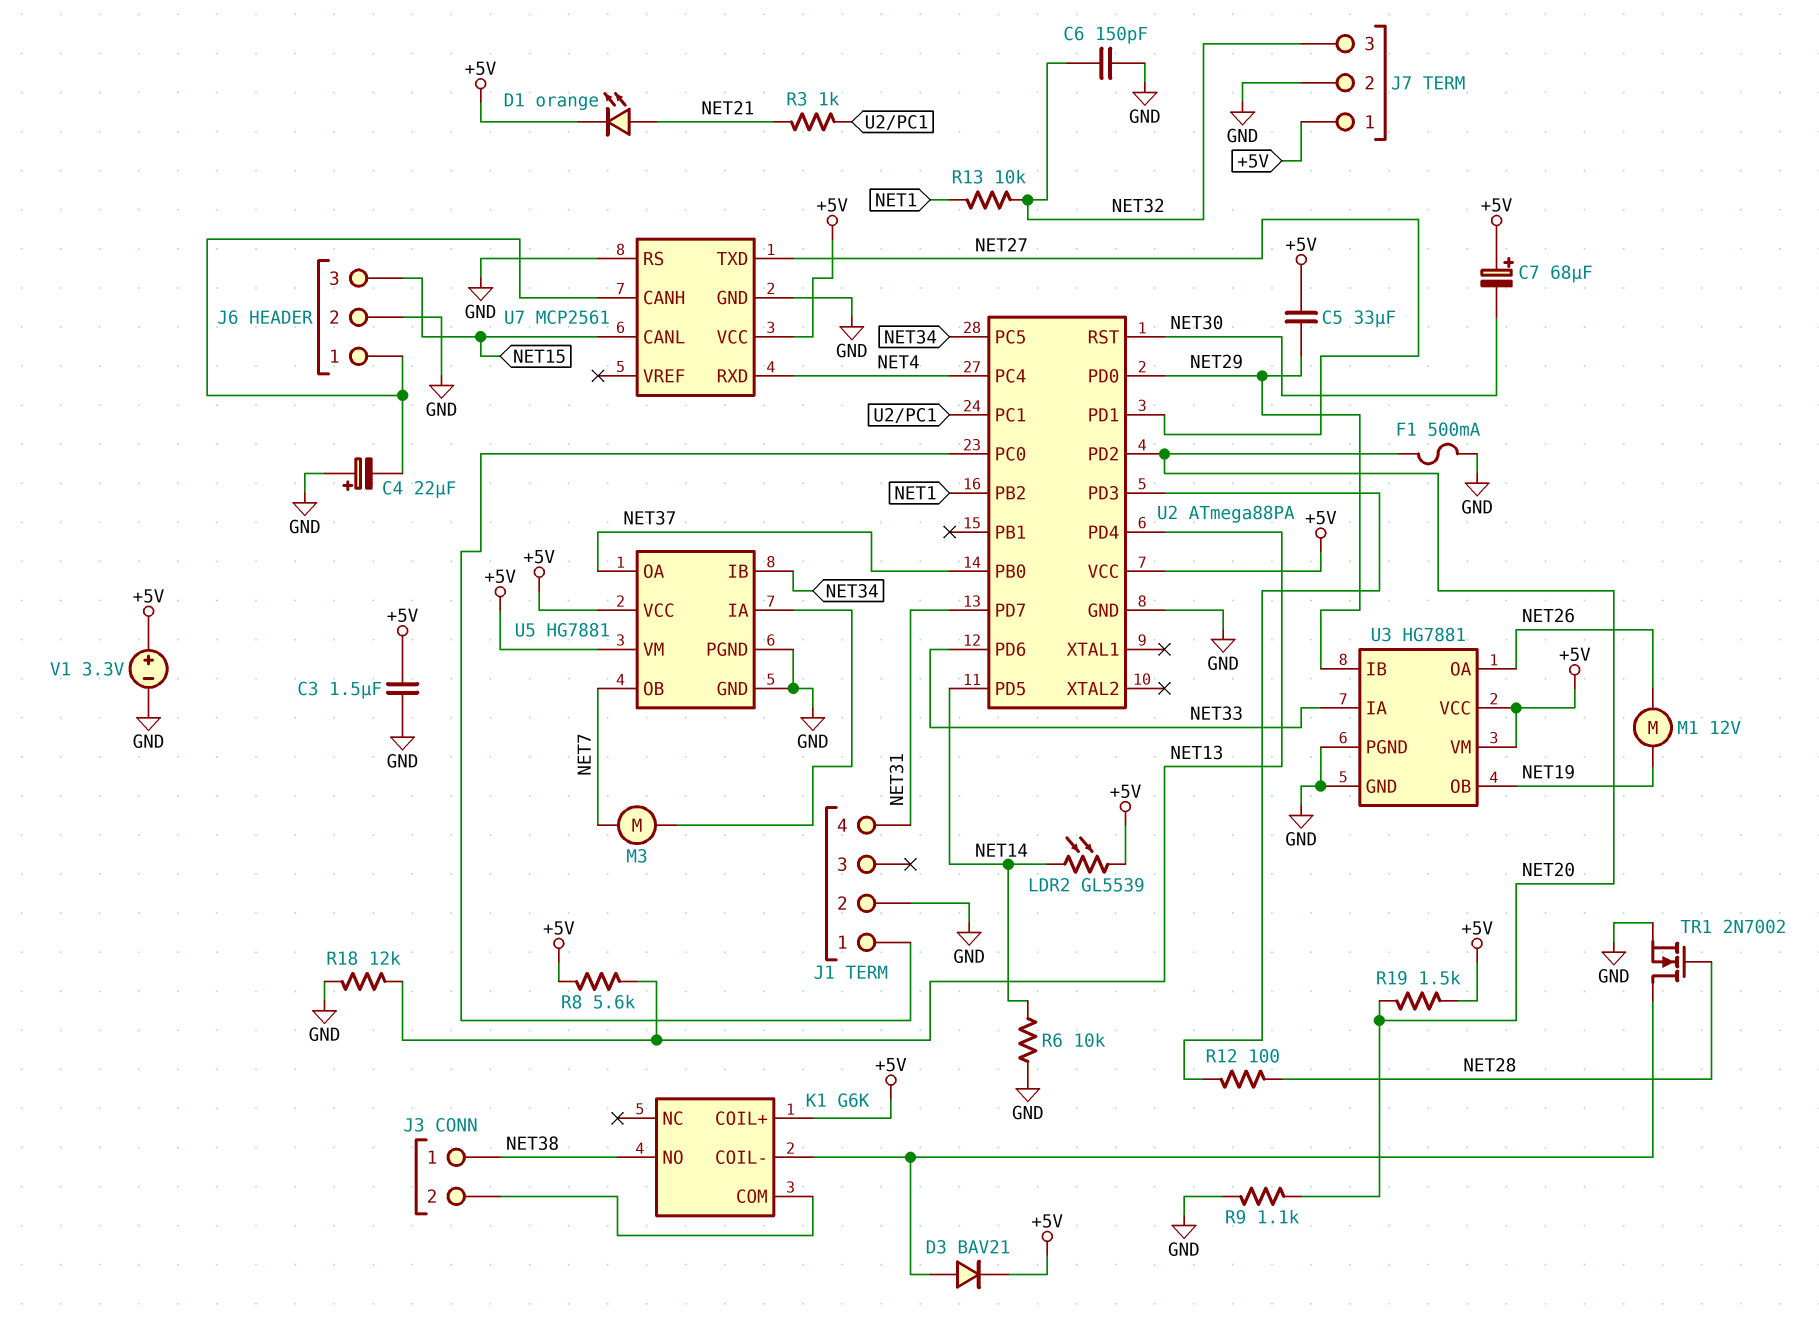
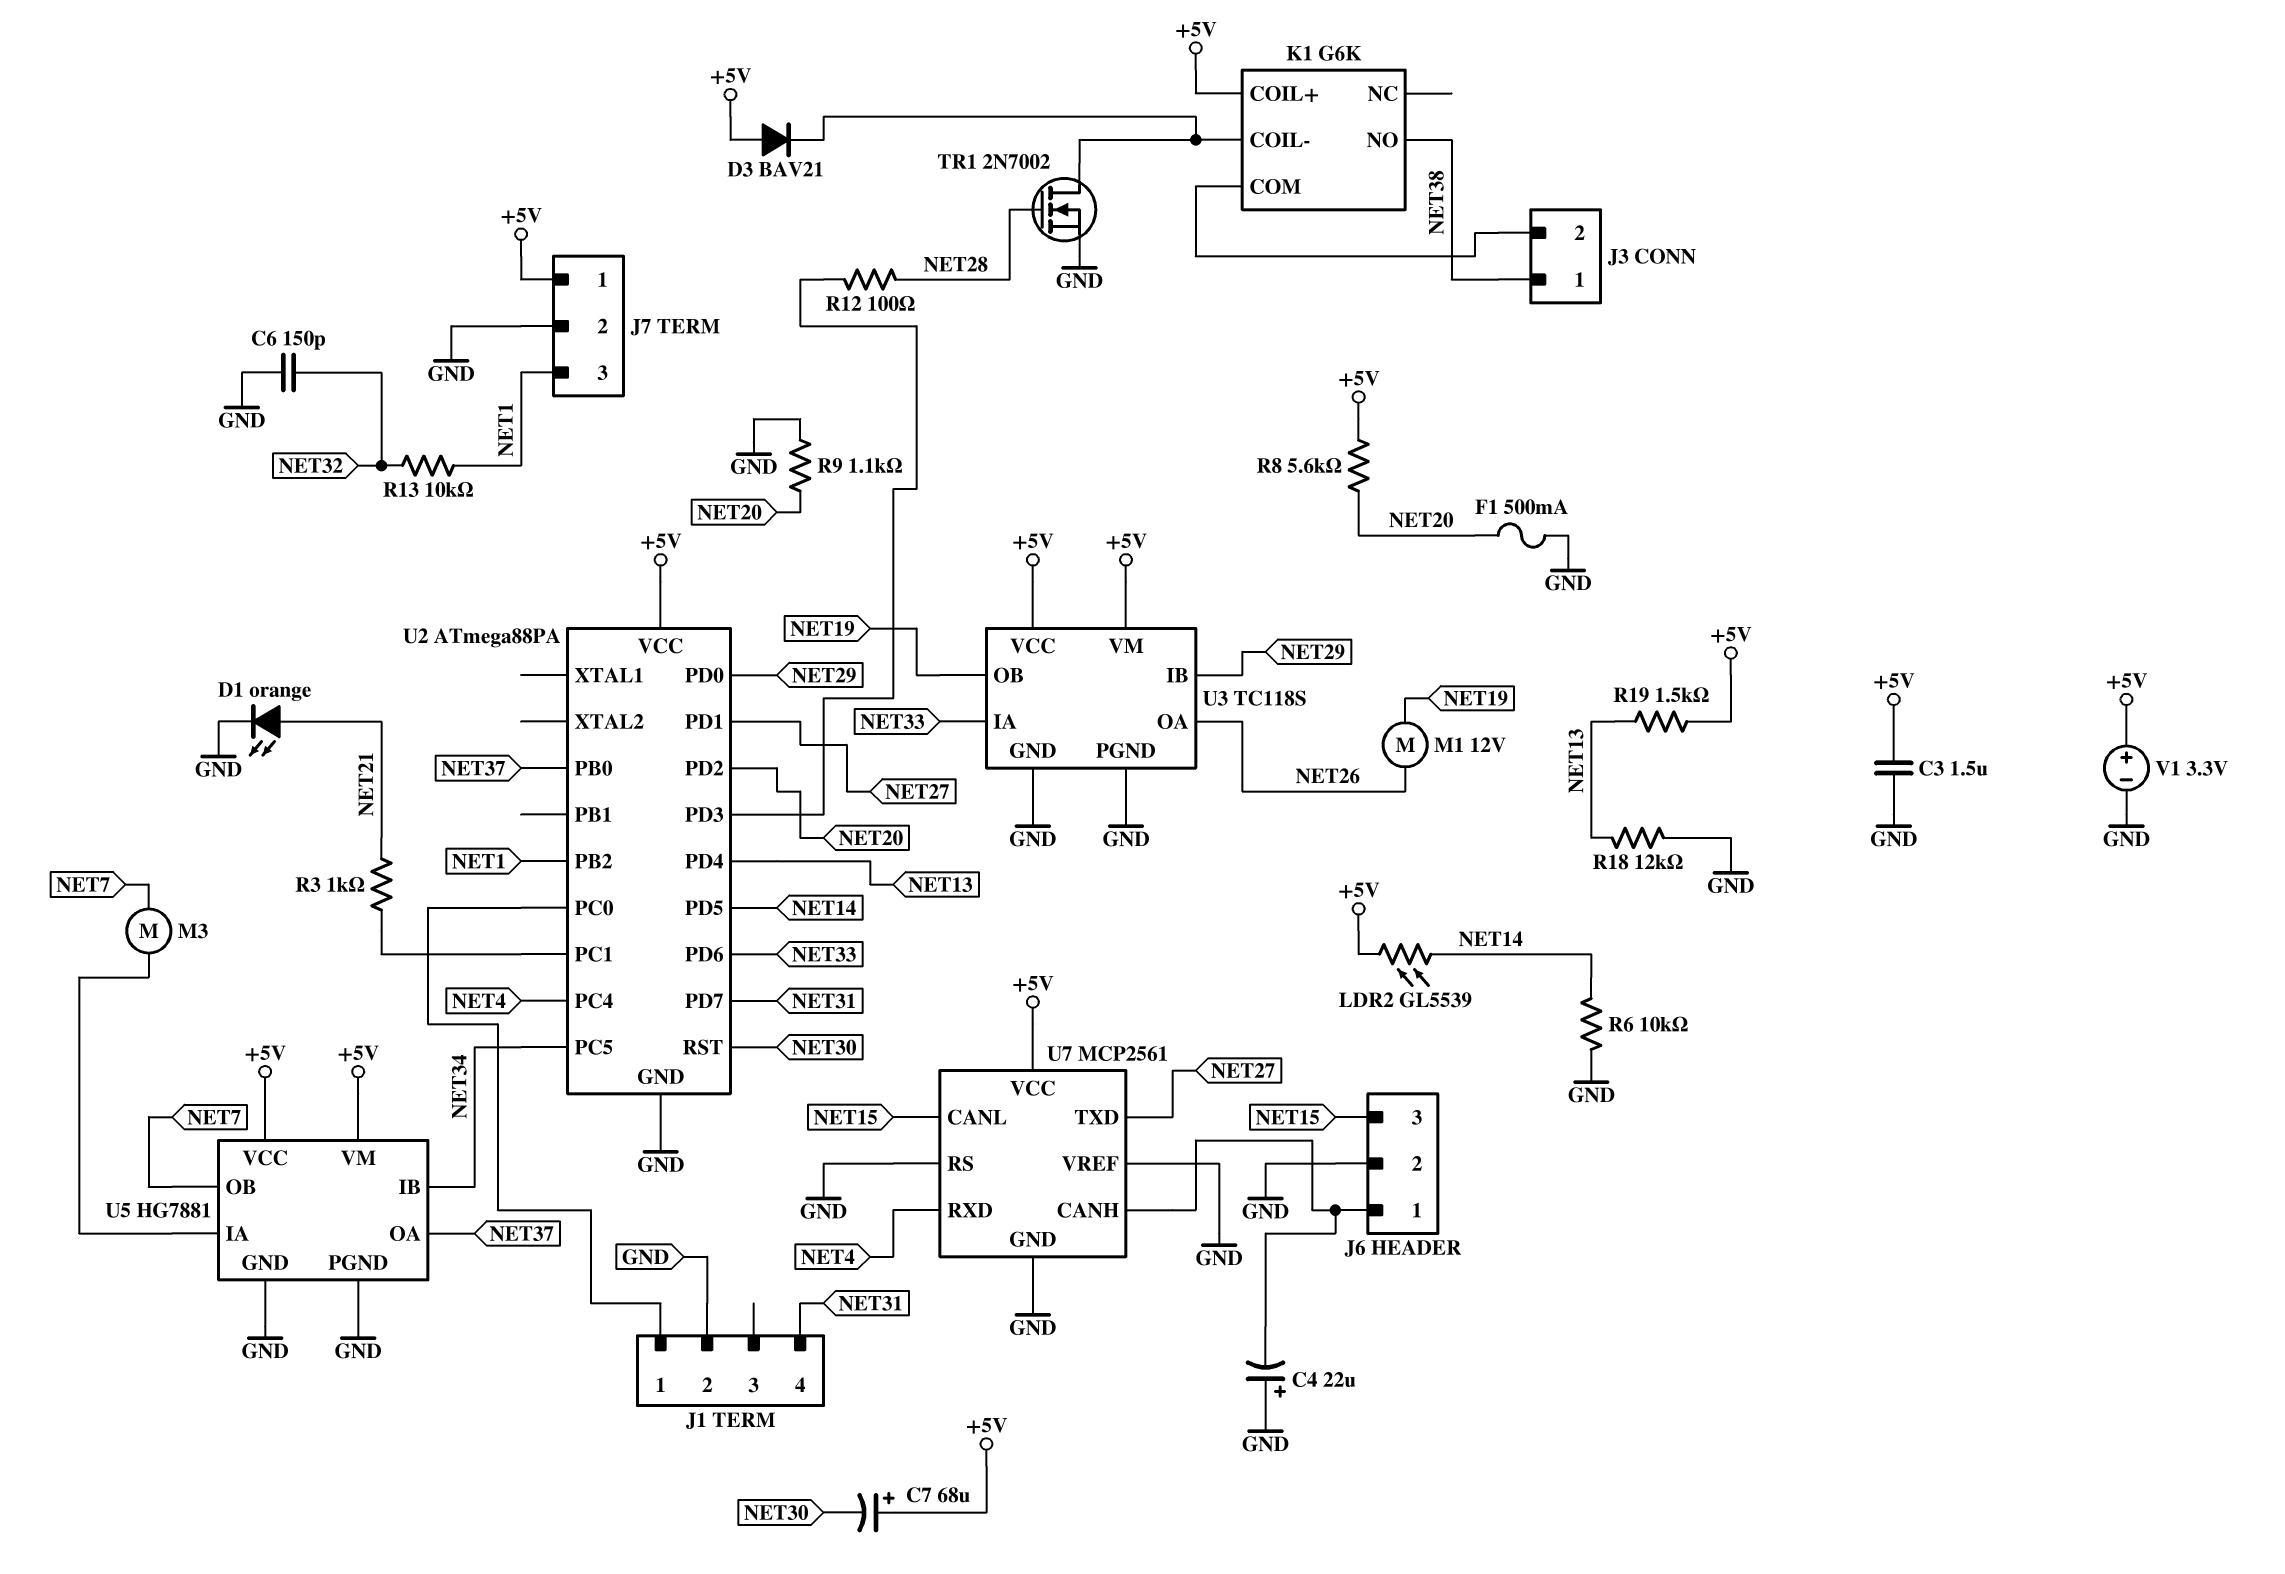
C5: 33uF (+5V, NET29) -> none
D1: LED orange (A NET21, K +5V) -> LED orange (A NET21, K GND)
D3: diode BAV21 (A K1/COIL-, K +5V) -> diode BAV21 (A +5V, K K1/COIL-)
J7 pin 3: NET32 -> NET1
R8: 5.6k (+5V, NET13) -> 5.6k (+5V, NET20)
R19: 1.5k (+5V, NET20) -> 1.5k (+5V, NET13)
U3: HG7881 -> TC118S
U7 pin VREF: none -> GND

